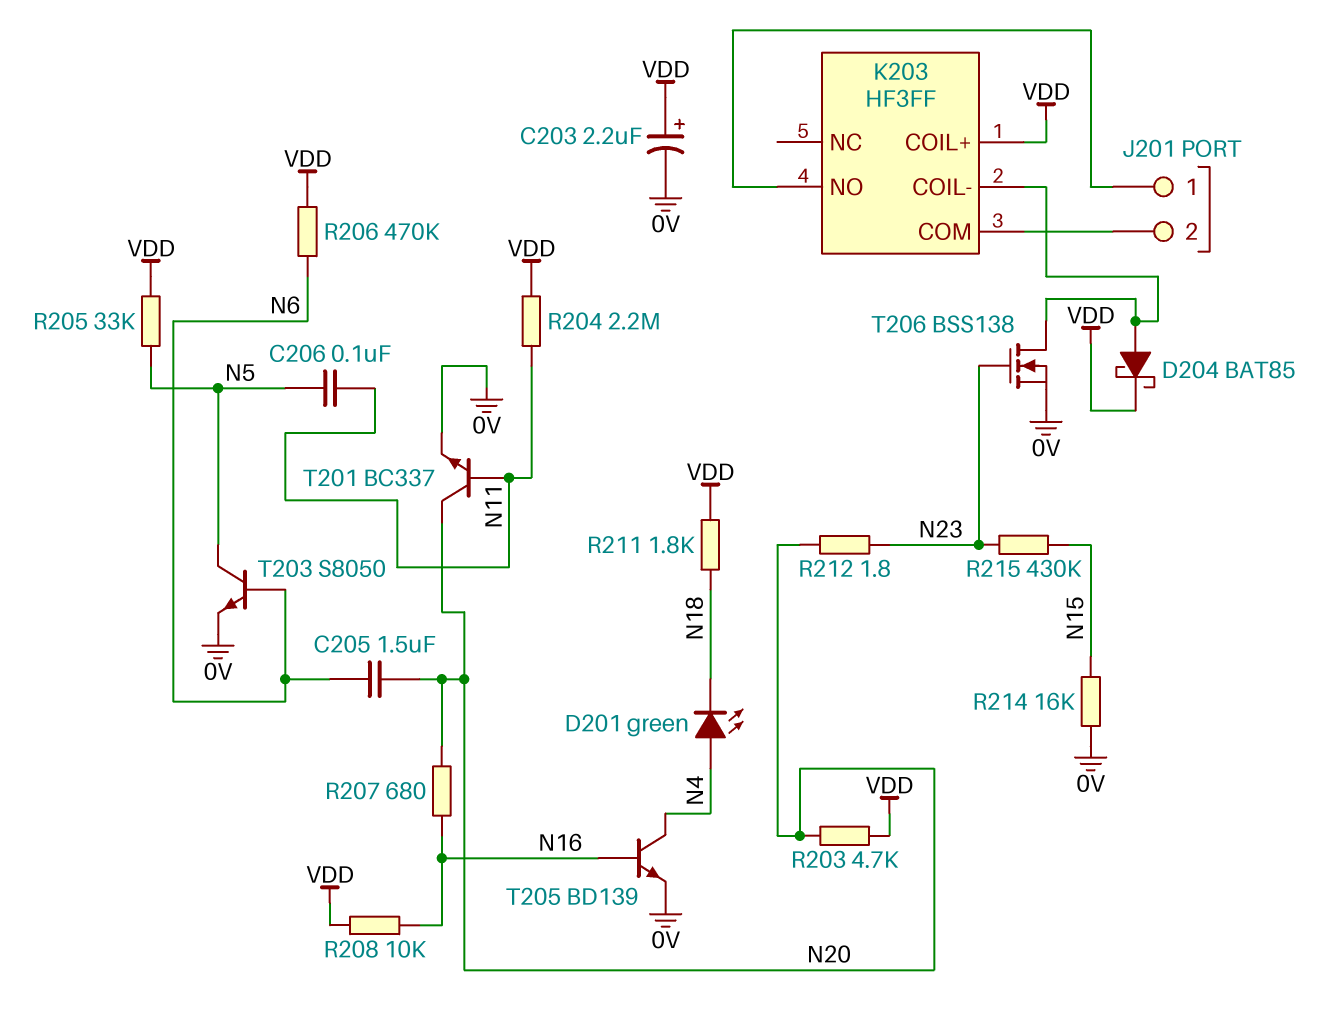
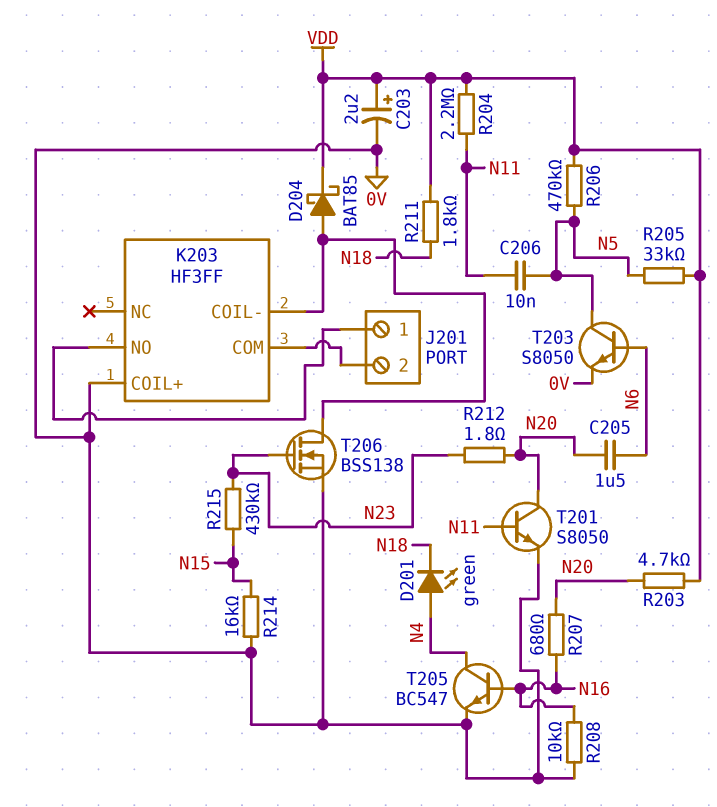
C206: 100nF (N5, N11) -> 10nF (N5, N11)
K203 pin COIL+: VDD -> 0V
R206: 470k (N6, VDD) -> 470k (N5, VDD)
R208: 10k (N16, VDD) -> 10k (0V, N16)
T201: NPN BC337 (B N11, C N20, E 0V) -> NPN S8050 (B N11, C N20, E 0V)
T205: NPN BD139 (B N16, C N4, E 0V) -> NPN BC547 (B N16, C N4, E 0V)

